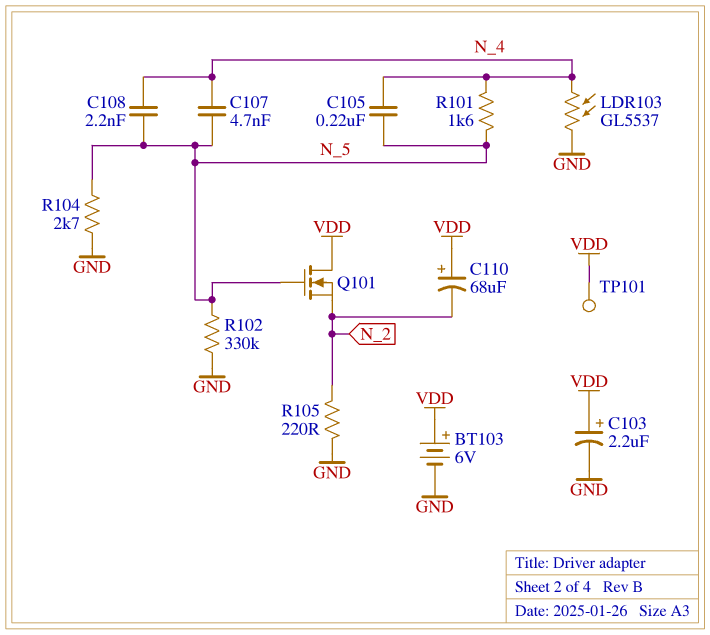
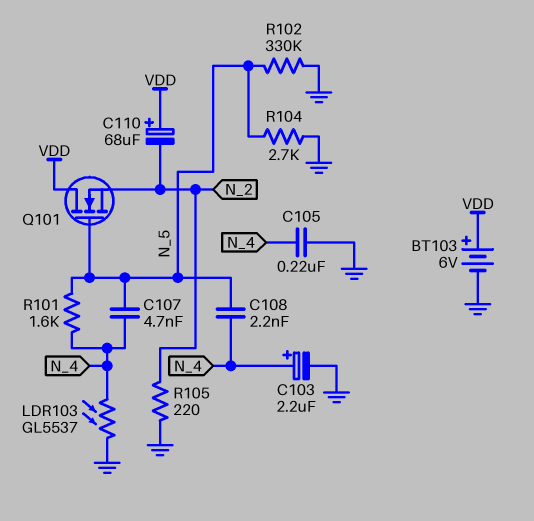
C103: 2.2uF (plus VDD, minus GND) -> 2.2uF (plus N_4, minus GND)
C105: 220nF (N_4, N_5) -> 220nF (GND, N_4)
TP101: test point (VDD) -> none

